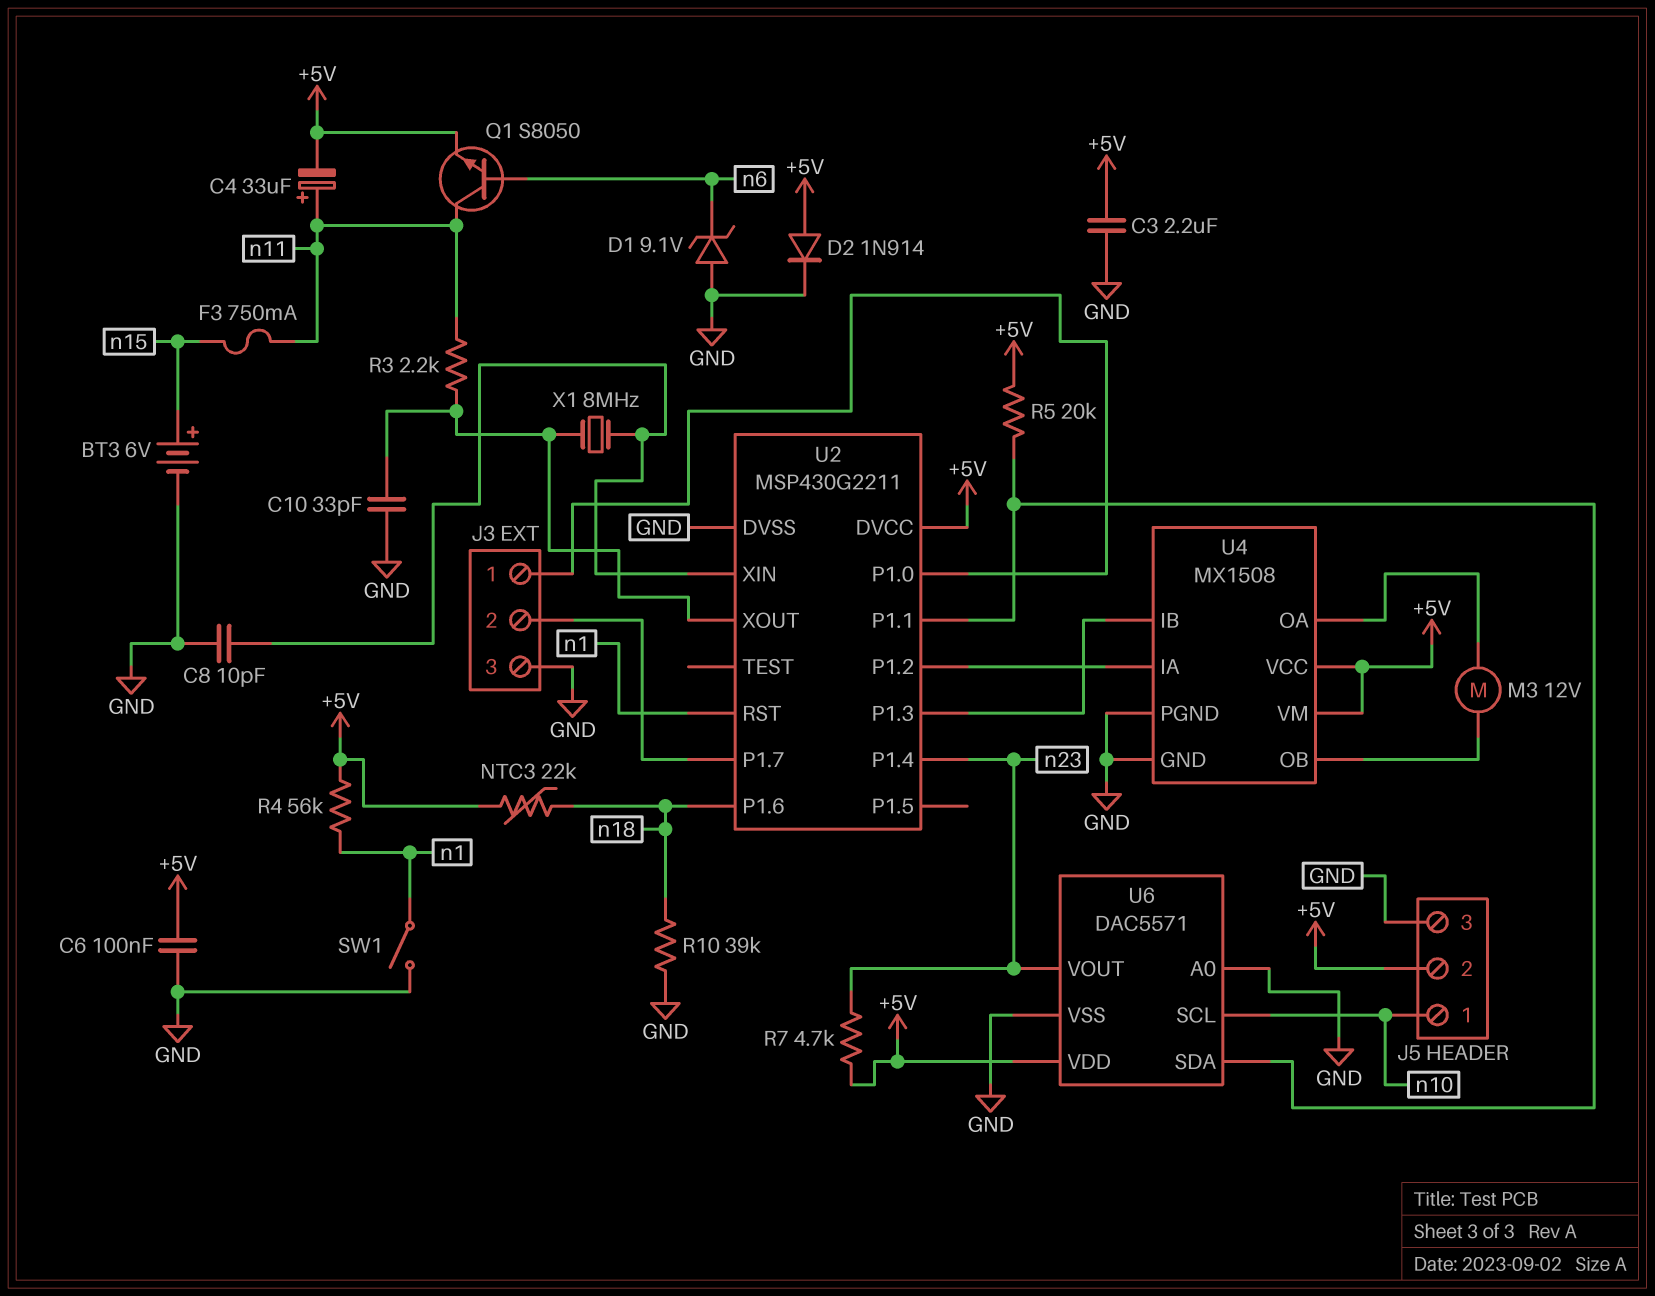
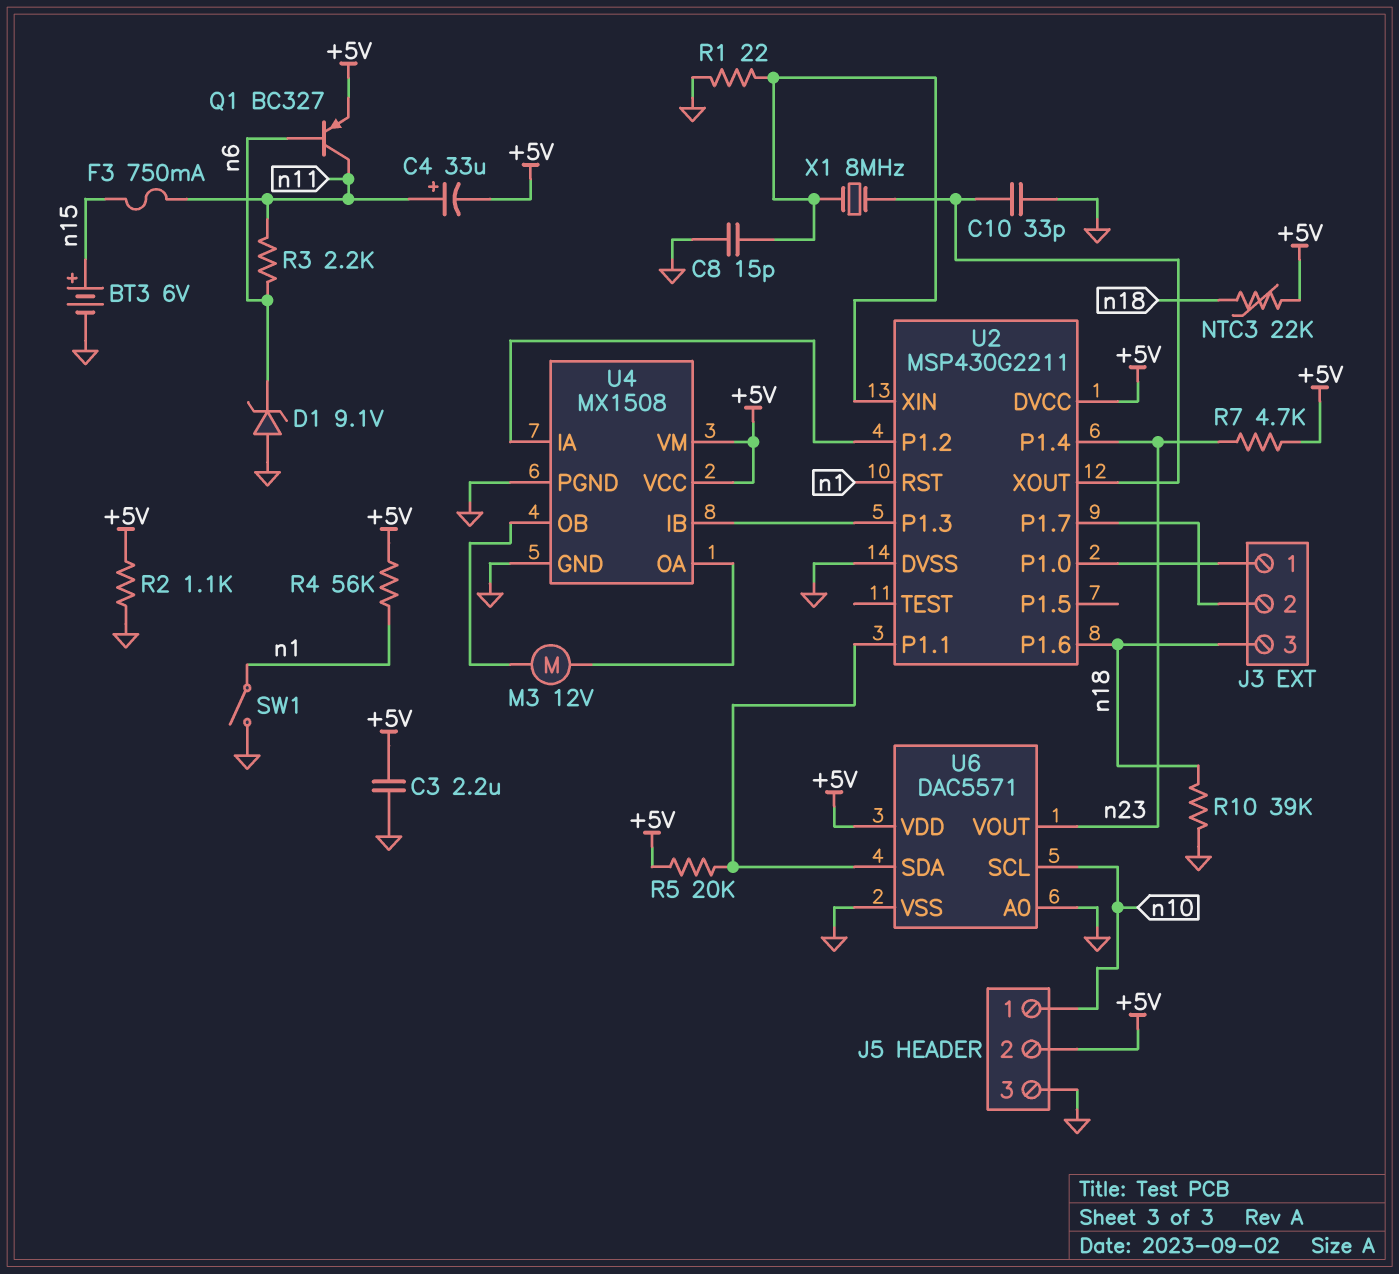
C6: 100nF (+5V, GND) -> none
C8: 10pF (GND, U2/XIN) -> 15pF (GND, U2/XIN)
D2: diode 1N914 (A +5V, K GND) -> none
J3 pin 3: GND -> n18
Q1: NPN S8050 (B n6, C n11, E +5V) -> PNP BC327 (B n6, C n11, E +5V)
R1: none -> 22 (GND, U2/XIN)
R2: none -> 1.1k (+5V, GND)
R3: 2.2k (U2/XOUT, n11) -> 2.2k (n6, n11)

